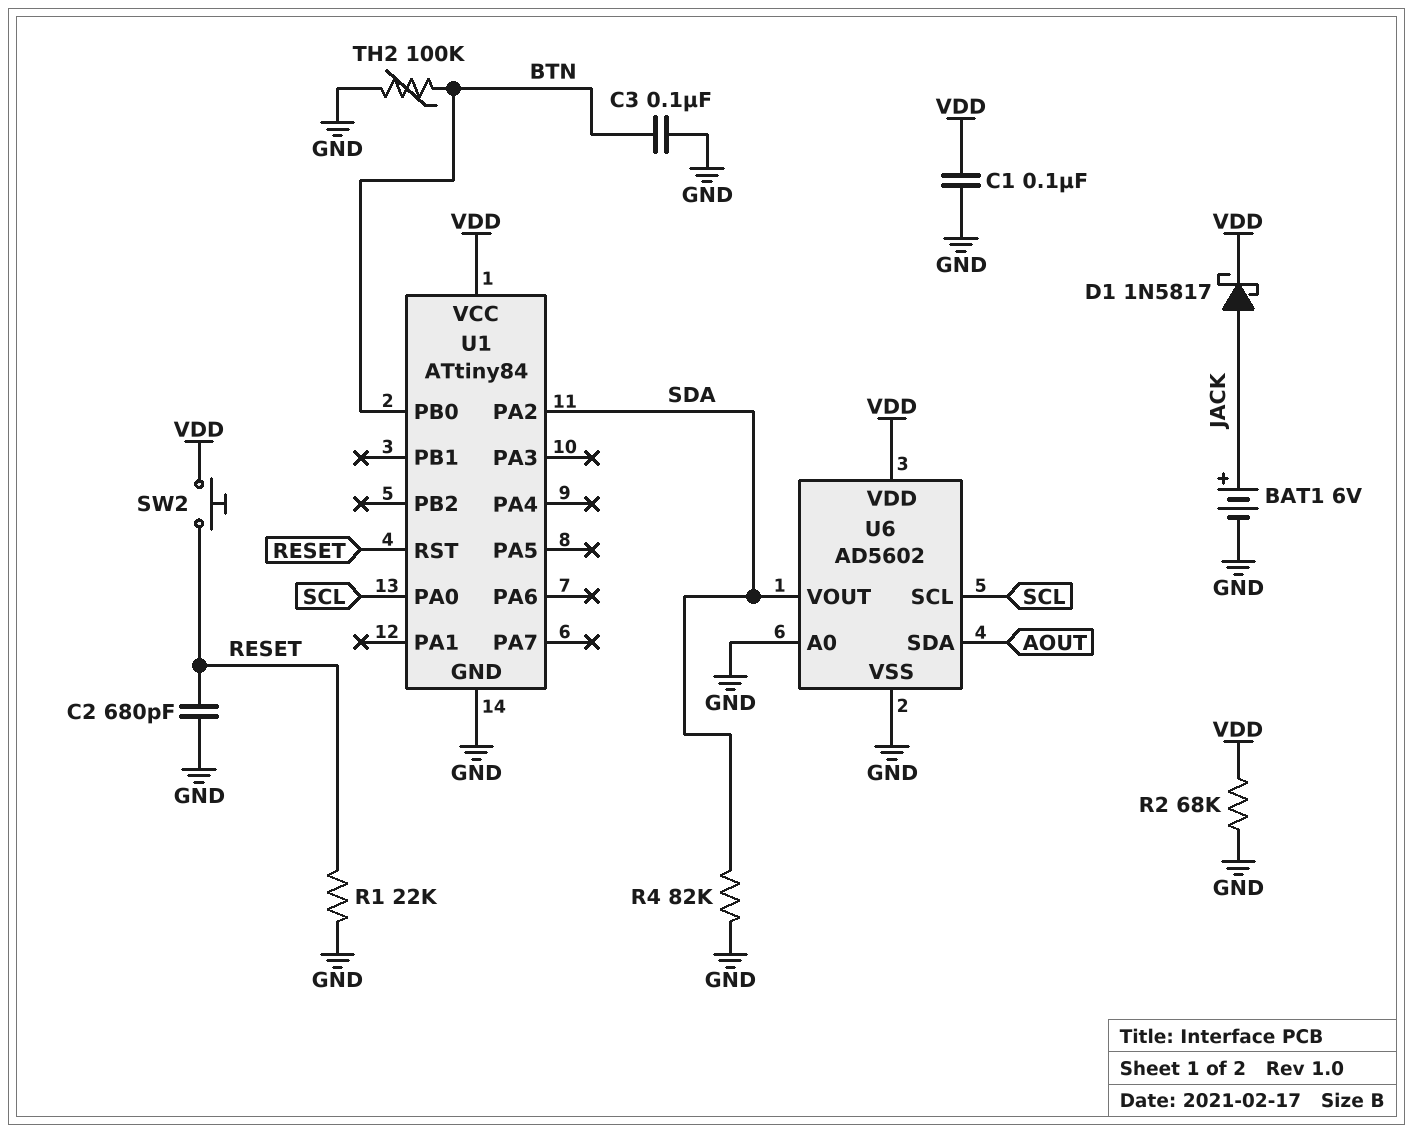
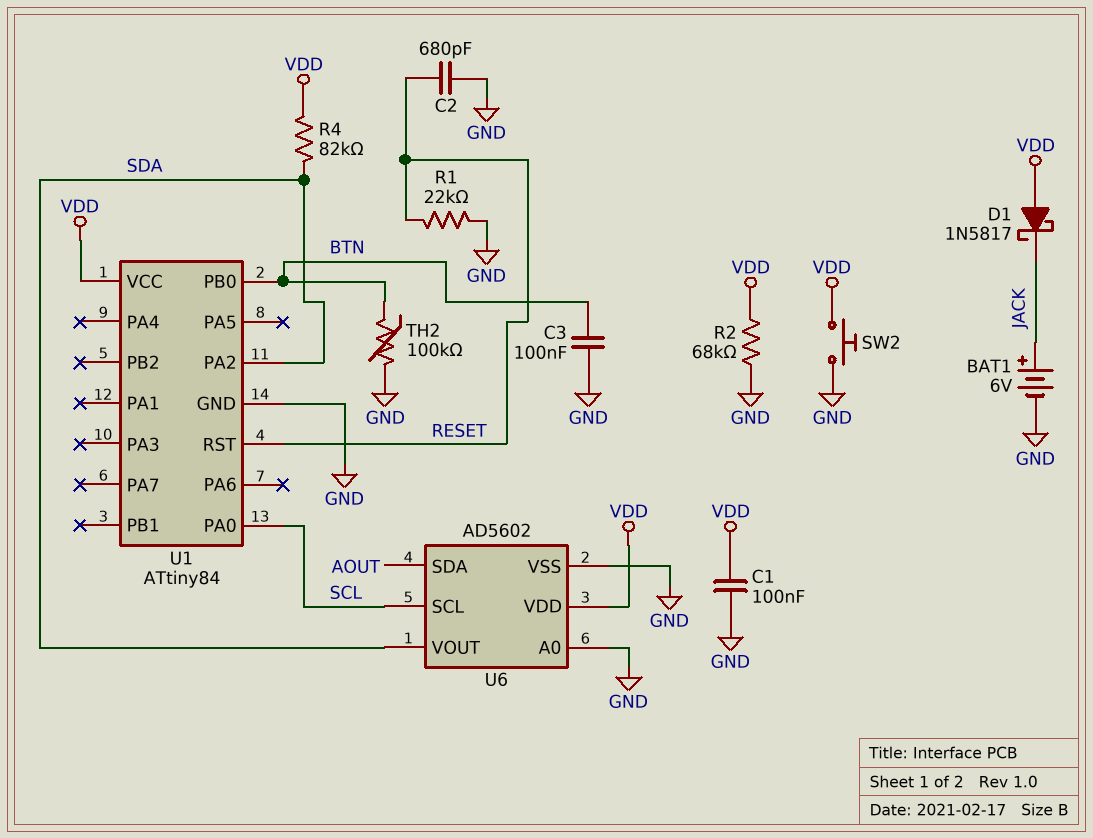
D1: schottky 1N5817 (A JACK, K VDD) -> schottky 1N5817 (A VDD, K JACK)
R4: 82k (GND, SDA) -> 82k (SDA, VDD)
SW2: button (RESET, VDD) -> button (GND, VDD)

